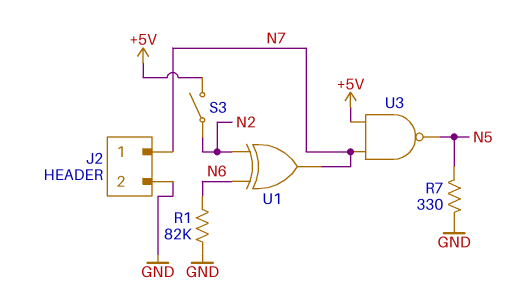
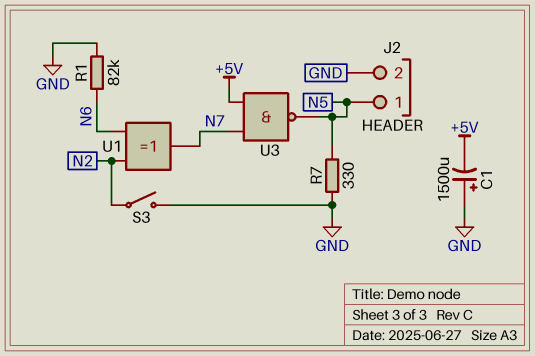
C1: none -> 1500uF (plus GND, minus +5V)
J2 pin 1: N7 -> N5
S3: switch (+5V, N2) -> switch (GND, N2)

